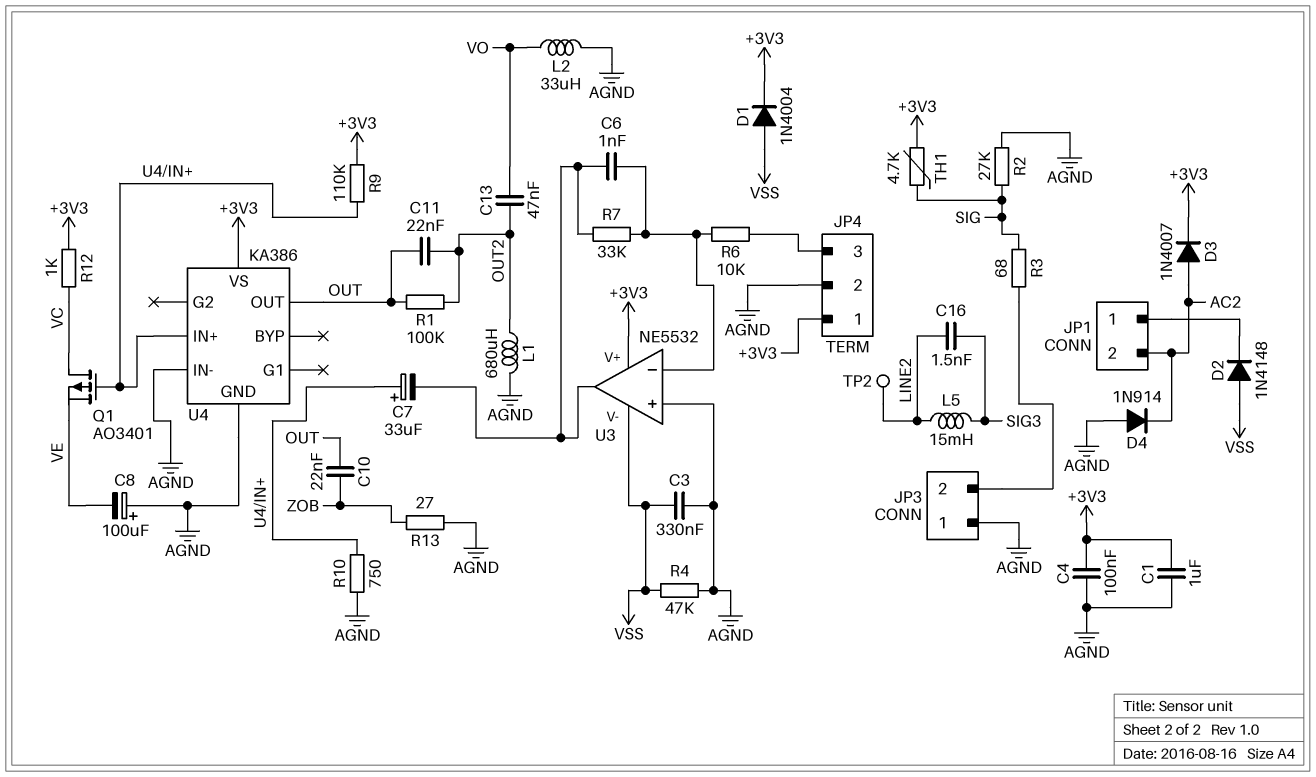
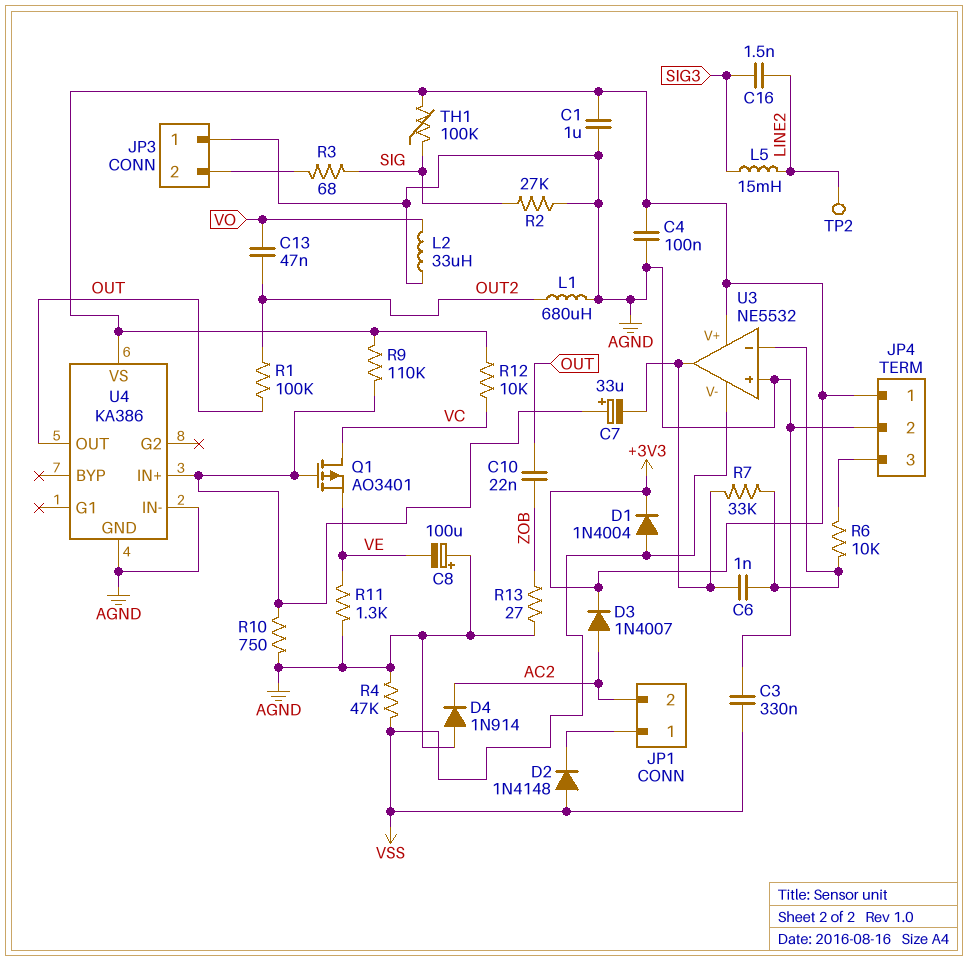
C11: 22nF (OUT, OUT2) -> none
R11: none -> 1.3k (AGND, VE)
R12: 1k (+3V3, VC) -> 10k (+3V3, VC)
TH1: 4.7k (+3V3, SIG) -> 100k (+3V3, SIG)

